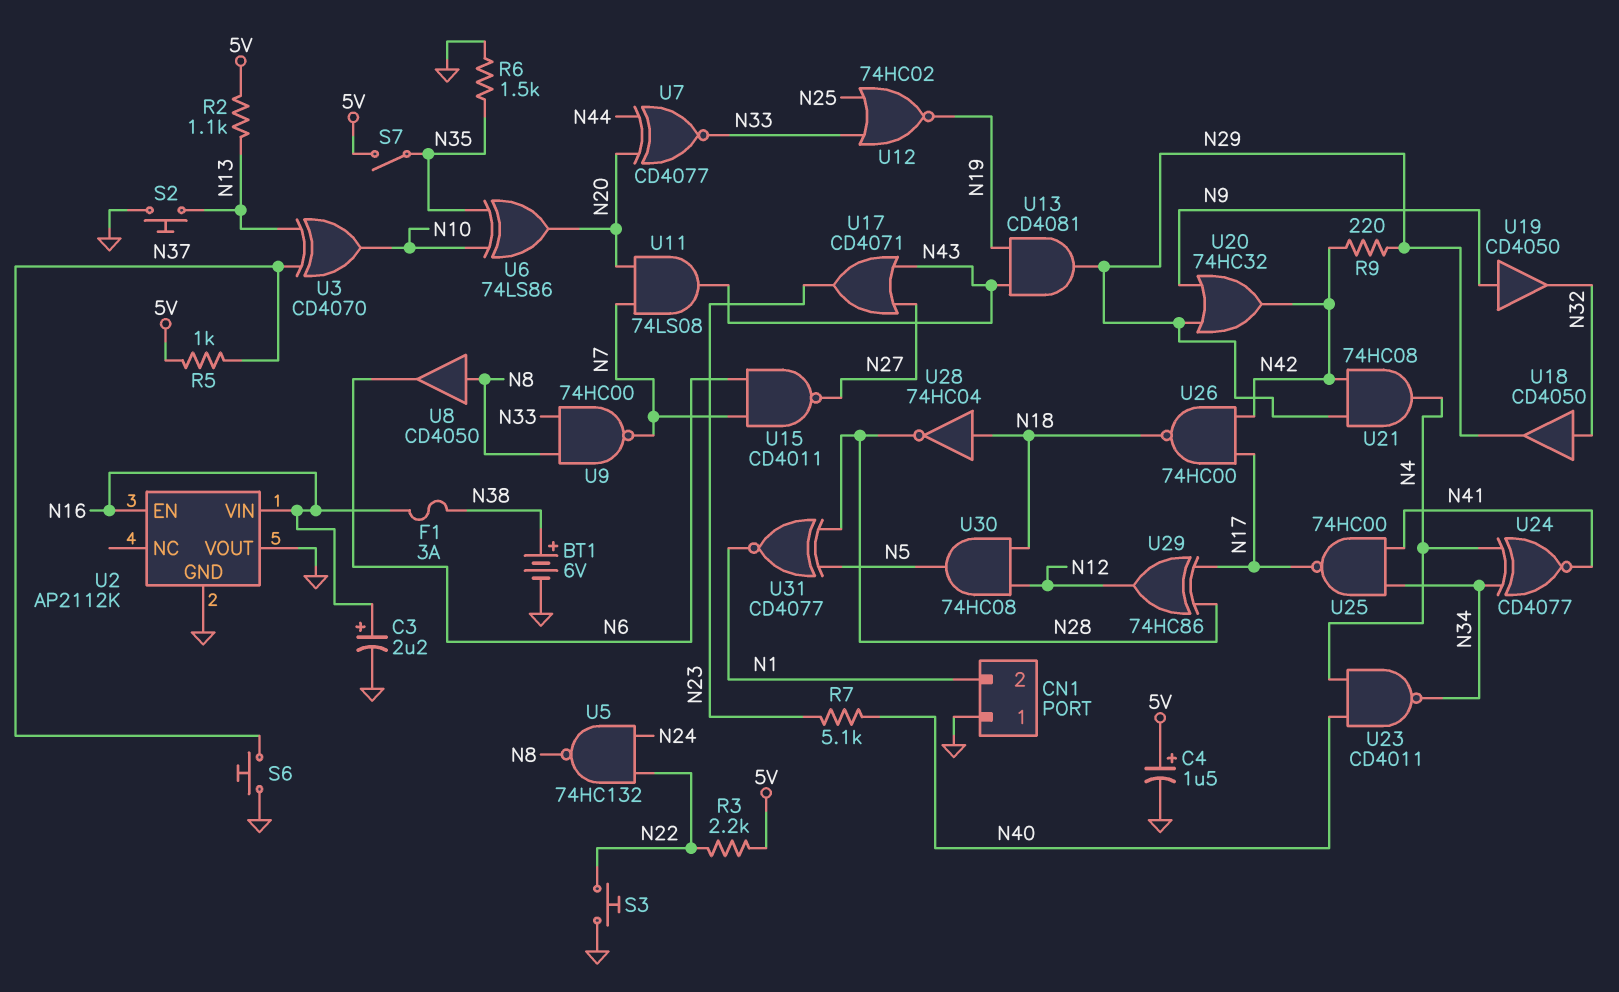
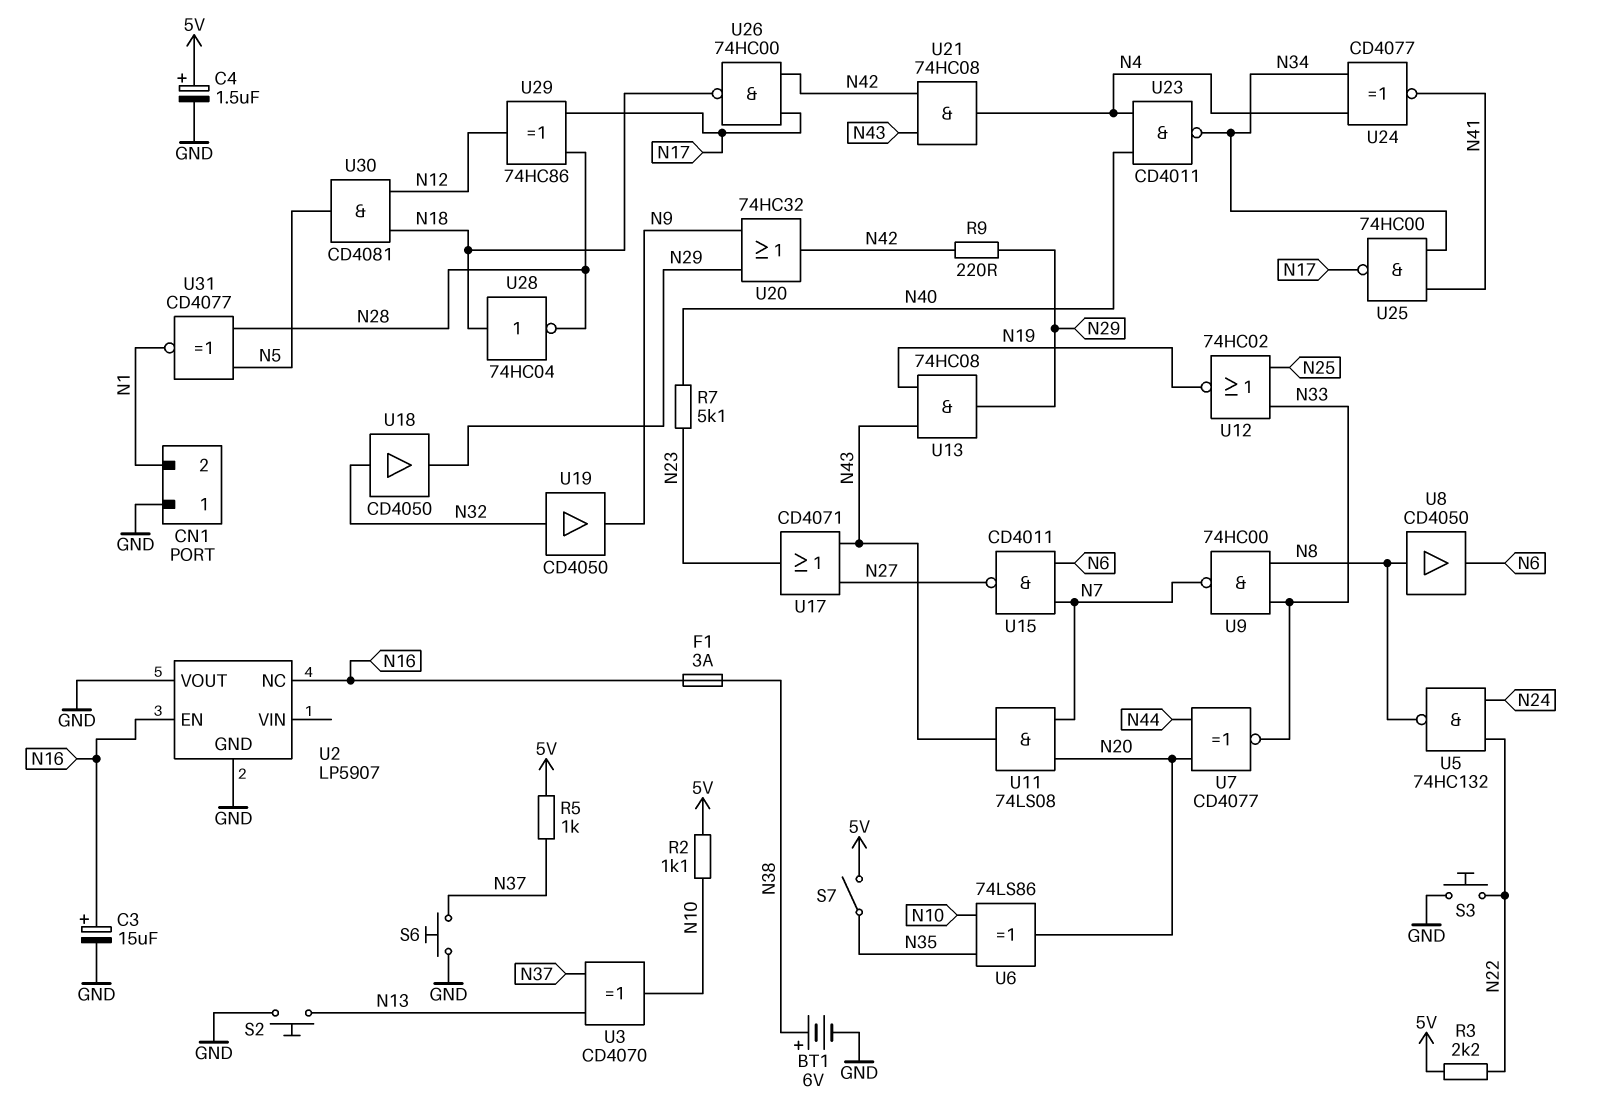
C3: 2.2uF (plus N16, minus GND) -> 15uF (plus N16, minus GND)
R2: 1.1k (5V, N13) -> 1.1k (5V, N10)
R6: 1.5k (GND, N35) -> none
U2: AP2112K -> LP5907
U2 pin NC: none -> N16
U2 pin VIN: N16 -> none
U13: AND CD4081 (in N19, in N43, out N29) -> AND 74HC08 (in N19, in N43, out N29)
U19: buffer CD4050 (in N9, out N32) -> buffer CD4050 (in N32, out N9)
U21: AND 74HC08 (in N29, in N42, out N4) -> AND 74HC08 (in N42, in N43, out N4)
U30: AND 74HC08 (in N12, in N18, out N5) -> AND CD4081 (in N12, in N18, out N5)

